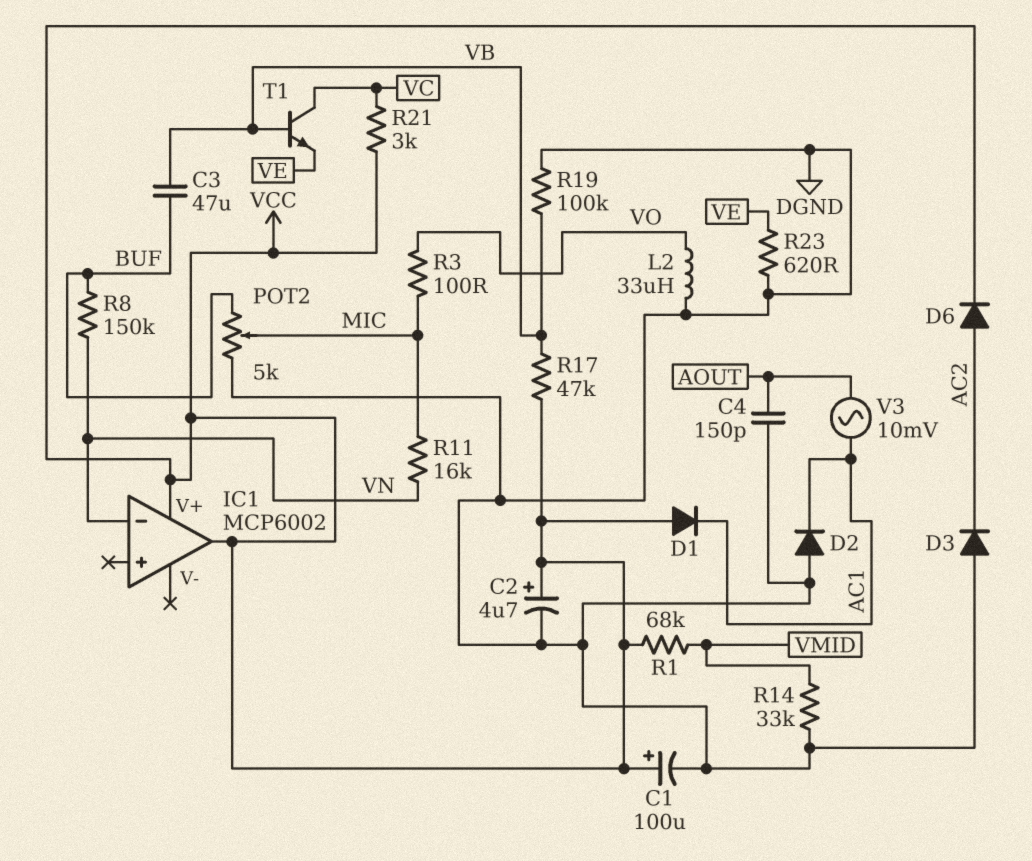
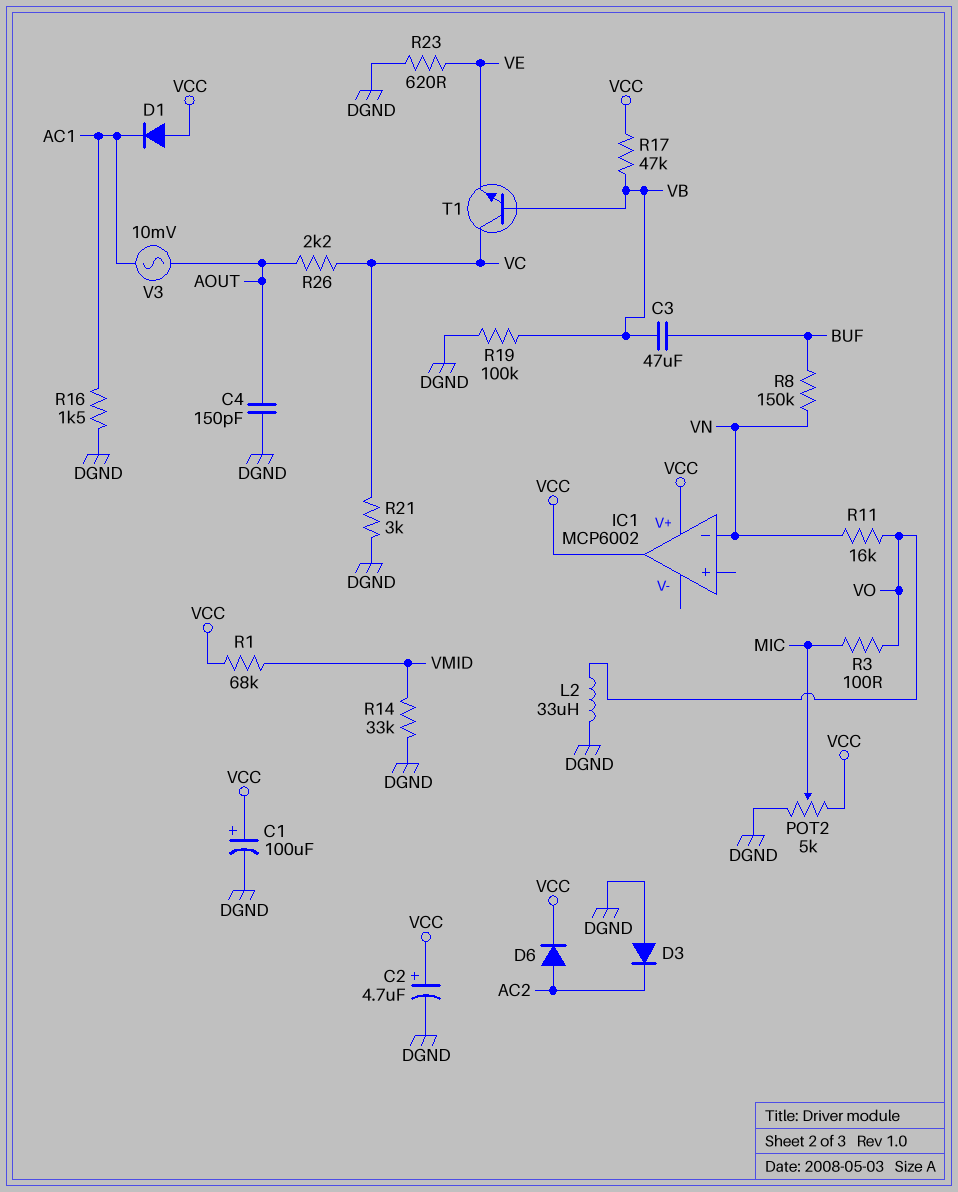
D2: diode (A DGND, K AC1) -> none
POT2: 5k (BUF, DGND, wiper MIC) -> 5k (DGND, VCC, wiper MIC)
R11: 16k (MIC, VN) -> 16k (VN, VO)
R16: none -> 1.5k (AC1, DGND)
R21: 3k (VC, VCC) -> 3k (DGND, VC)
R26: none -> 2.2k (AOUT, VC)

